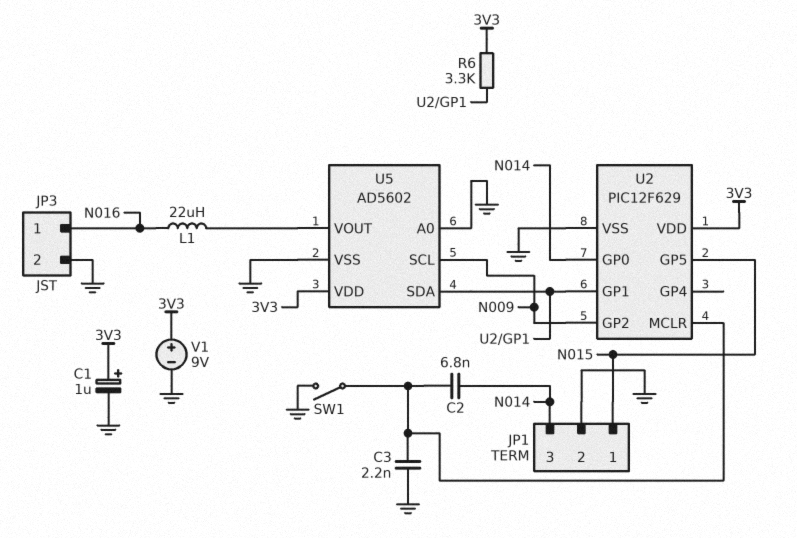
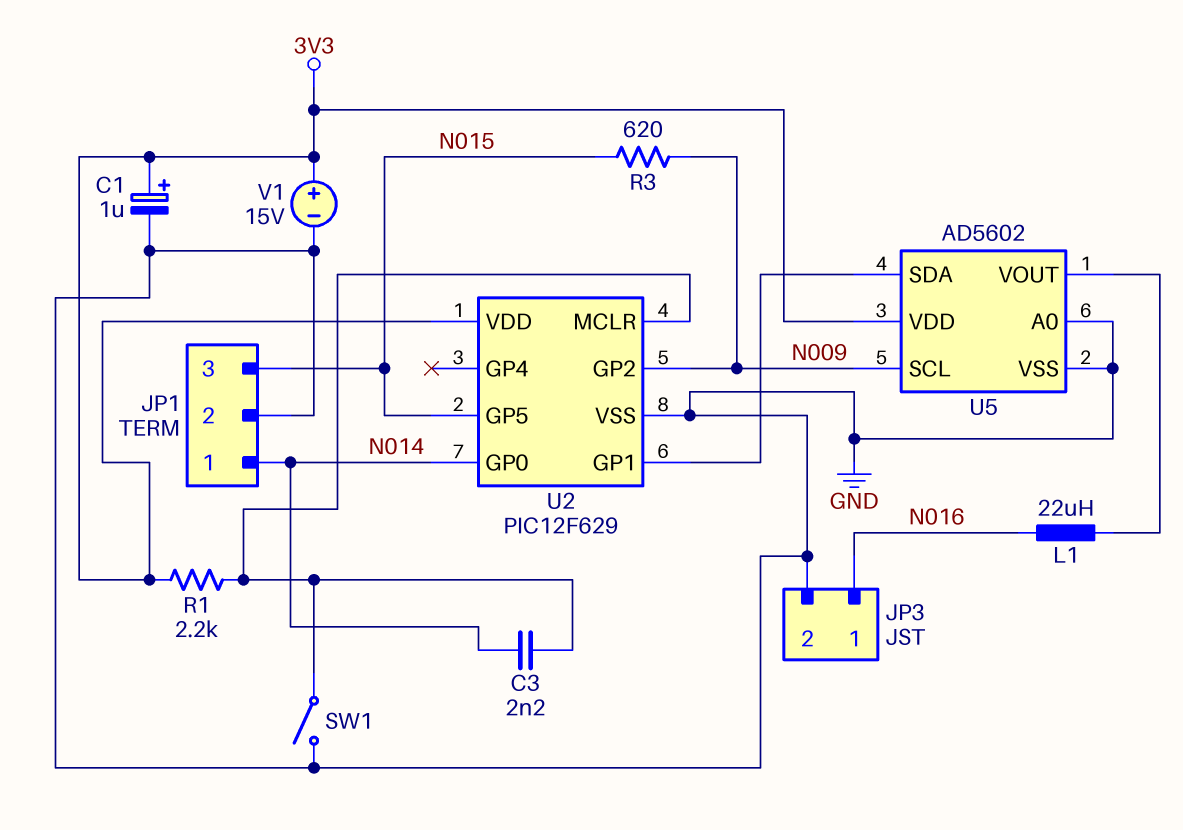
C2: 6.8nF (N014, U2/MCLR) -> none
C3: 2.2nF (GND, U2/MCLR) -> 2.2nF (N014, U2/MCLR)
JP1 pin 1: N015 -> N014
JP1 pin 3: N014 -> N015
R1: none -> 2.2k (3V3, U2/MCLR)
R3: none -> 620 (N009, N015)
R6: 3.3k (3V3, U2/GP1) -> none
V1: 9V (plus 3V3, minus GND) -> 15V (plus 3V3, minus GND)

